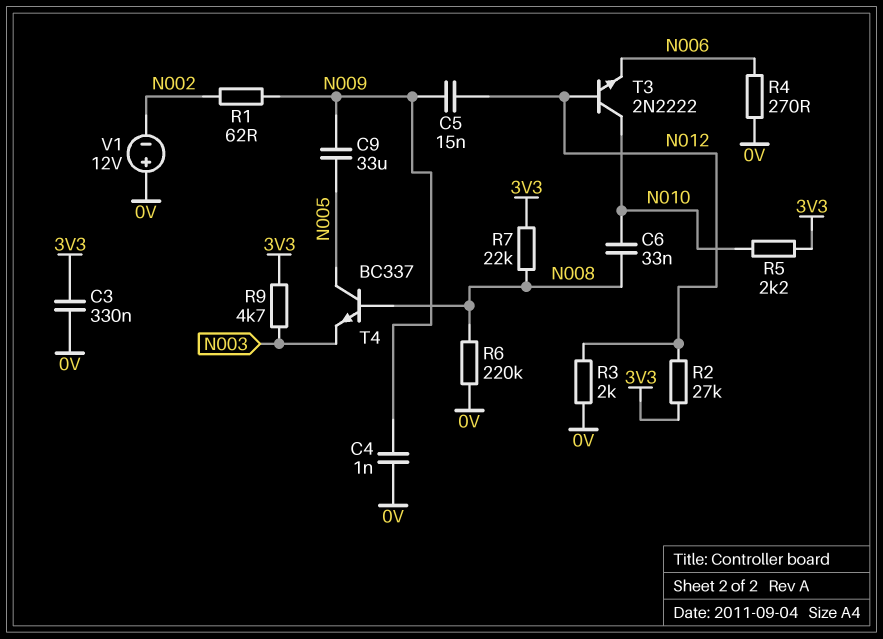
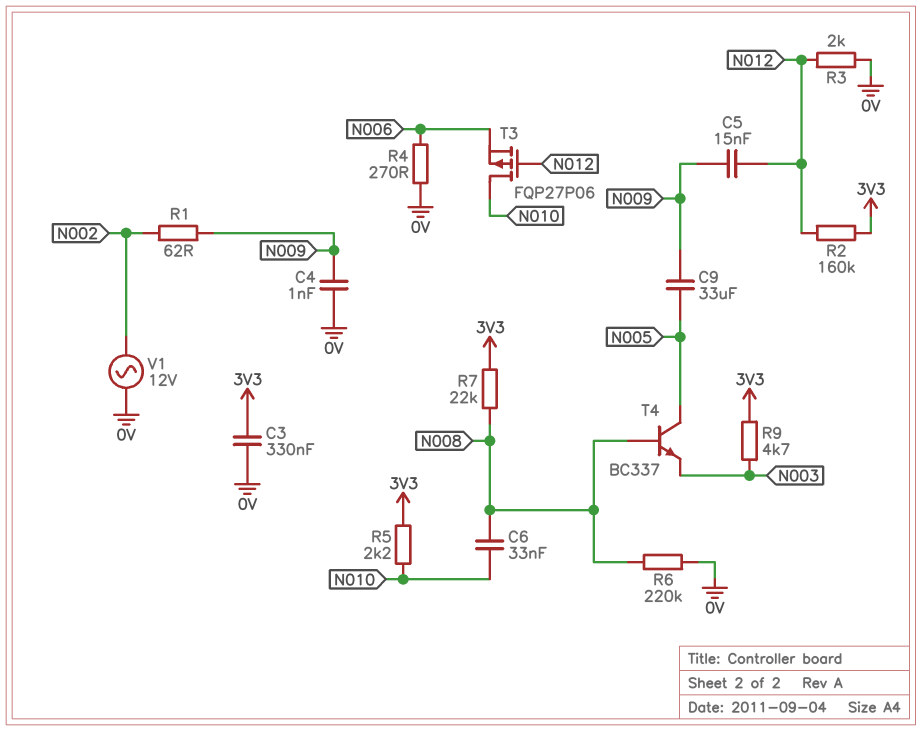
R2: 27k (3V3, N012) -> 160k (3V3, N012)
T3: NPN 2N2222 (B N012, C N010, E N006) -> PMOS FQP27P06 (G N012, D N010, S N006)
V1: 12V (plus 0V, minus N002) -> AC 12V (0V, N002)

